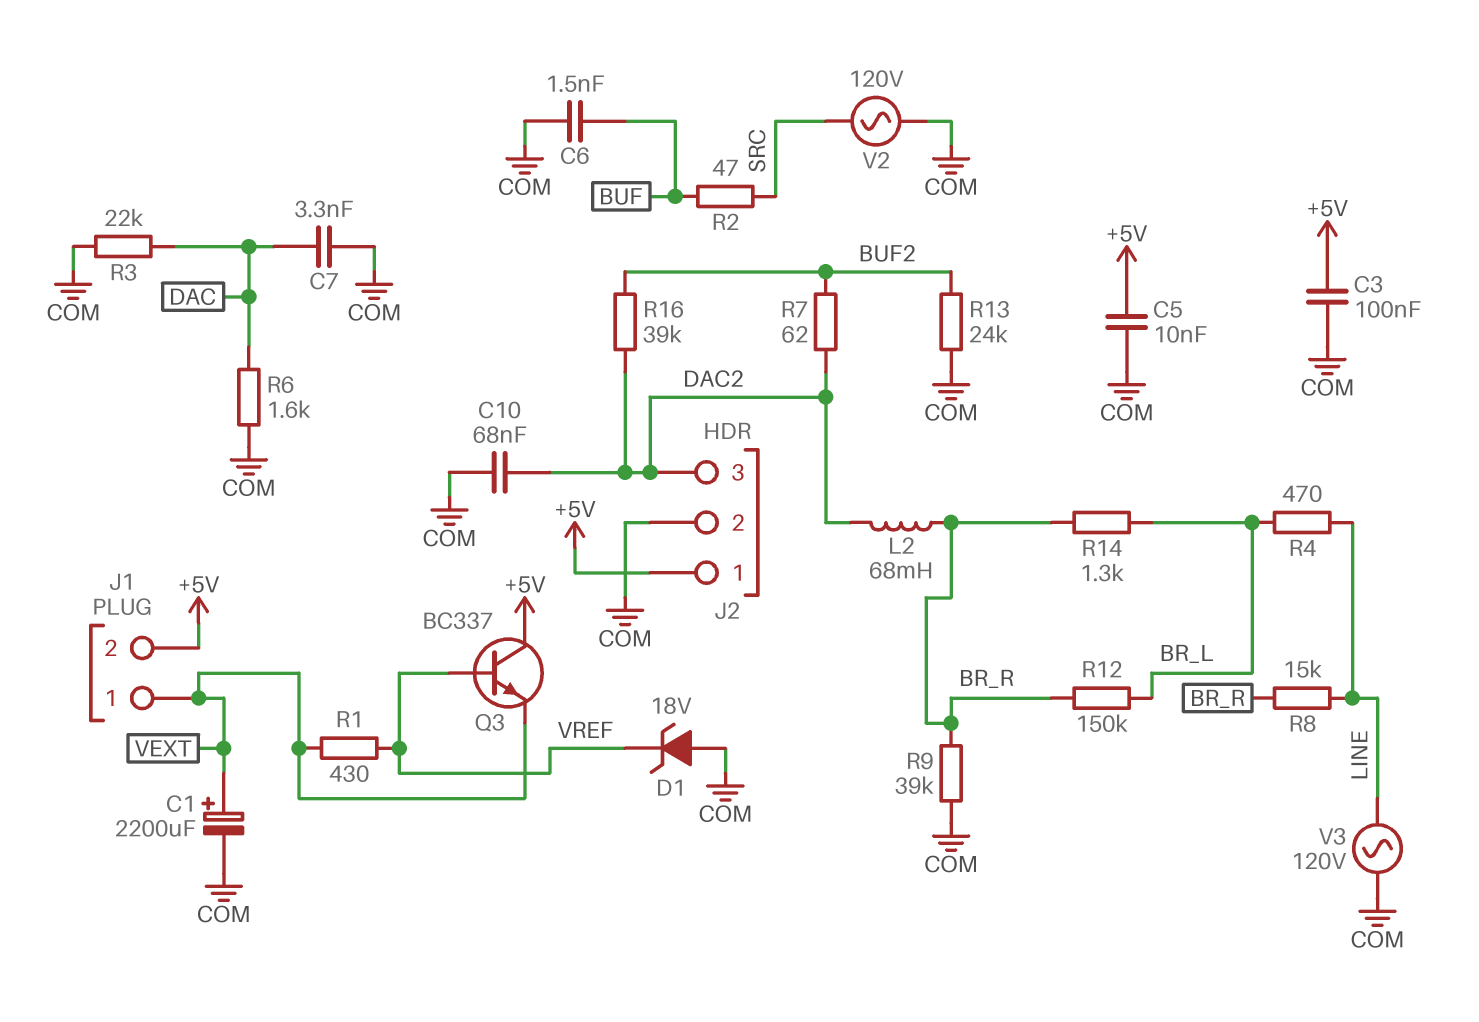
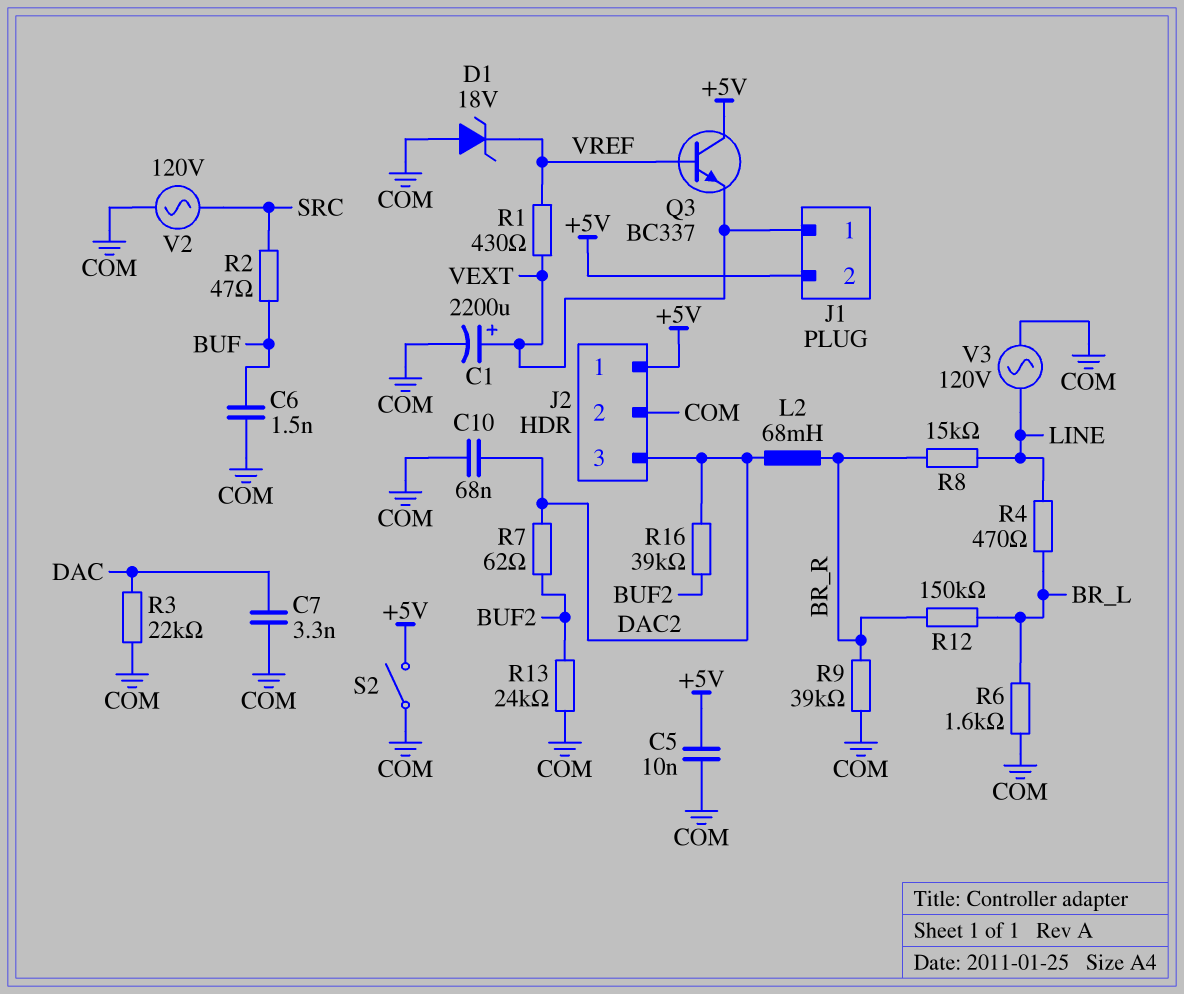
C3: 100nF (+5V, COM) -> none
R6: 1.6k (COM, DAC) -> 1.6k (BR_L, COM)
R14: 1.3k (BR_L, BR_R) -> none
S2: none -> switch (+5V, COM)

